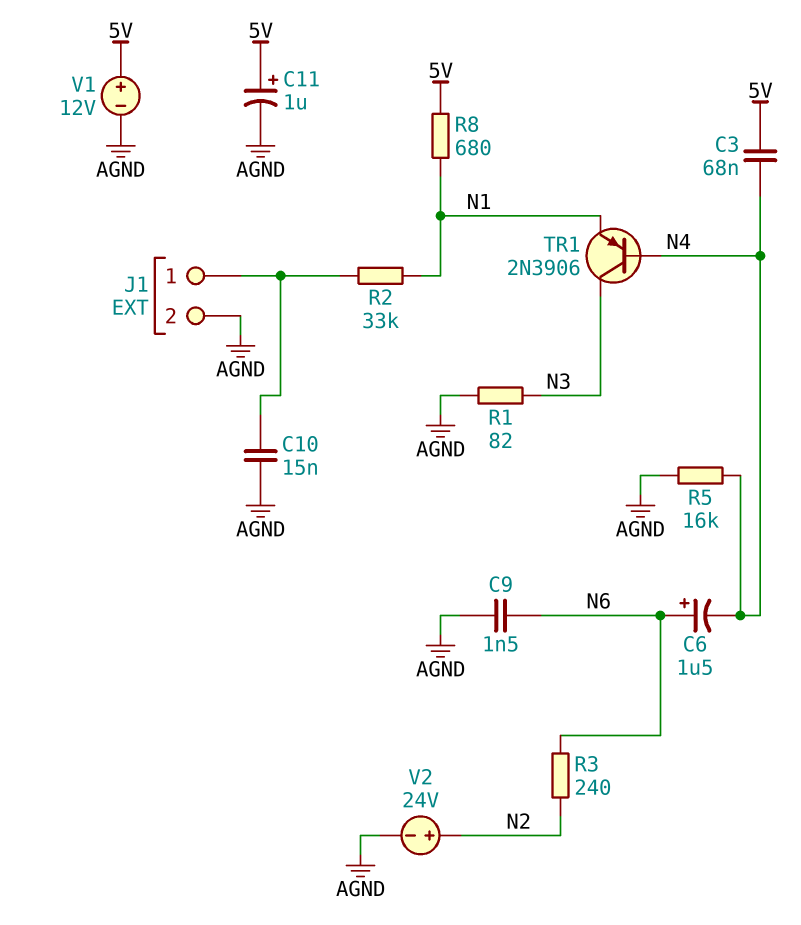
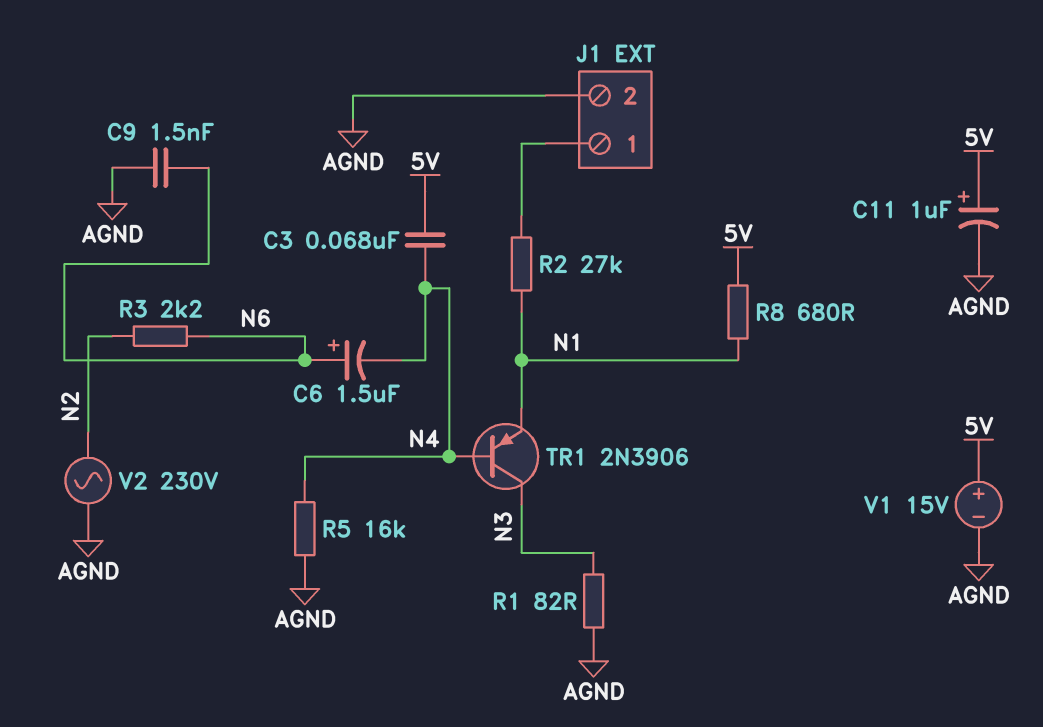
C10: 15nF (AGND, J1/1) -> none
R2: 33k (J1/1, N1) -> 27k (J1/1, N1)
R3: 240 (N2, N6) -> 2.2k (N2, N6)
V1: 12V (plus 5V, minus AGND) -> 15V (plus 5V, minus AGND)
V2: 24V (plus N2, minus AGND) -> AC 230V (AGND, N2)

